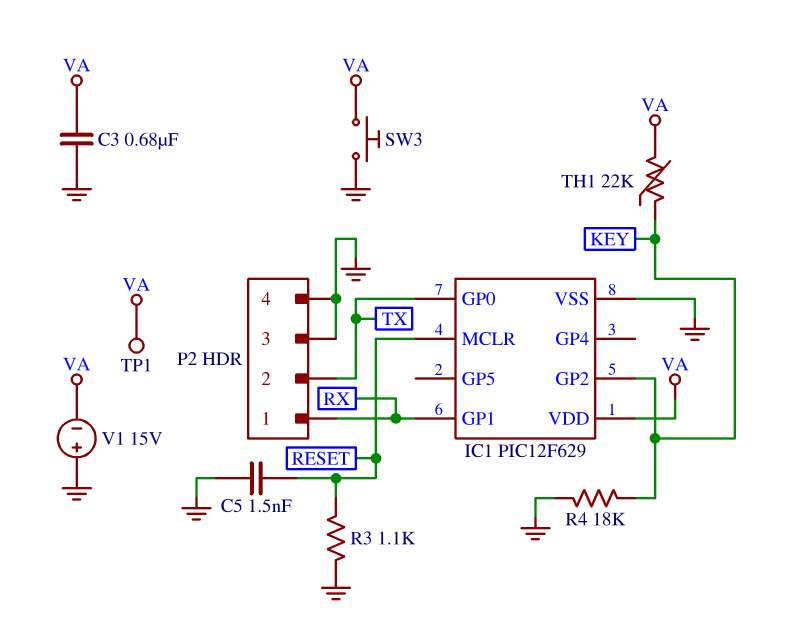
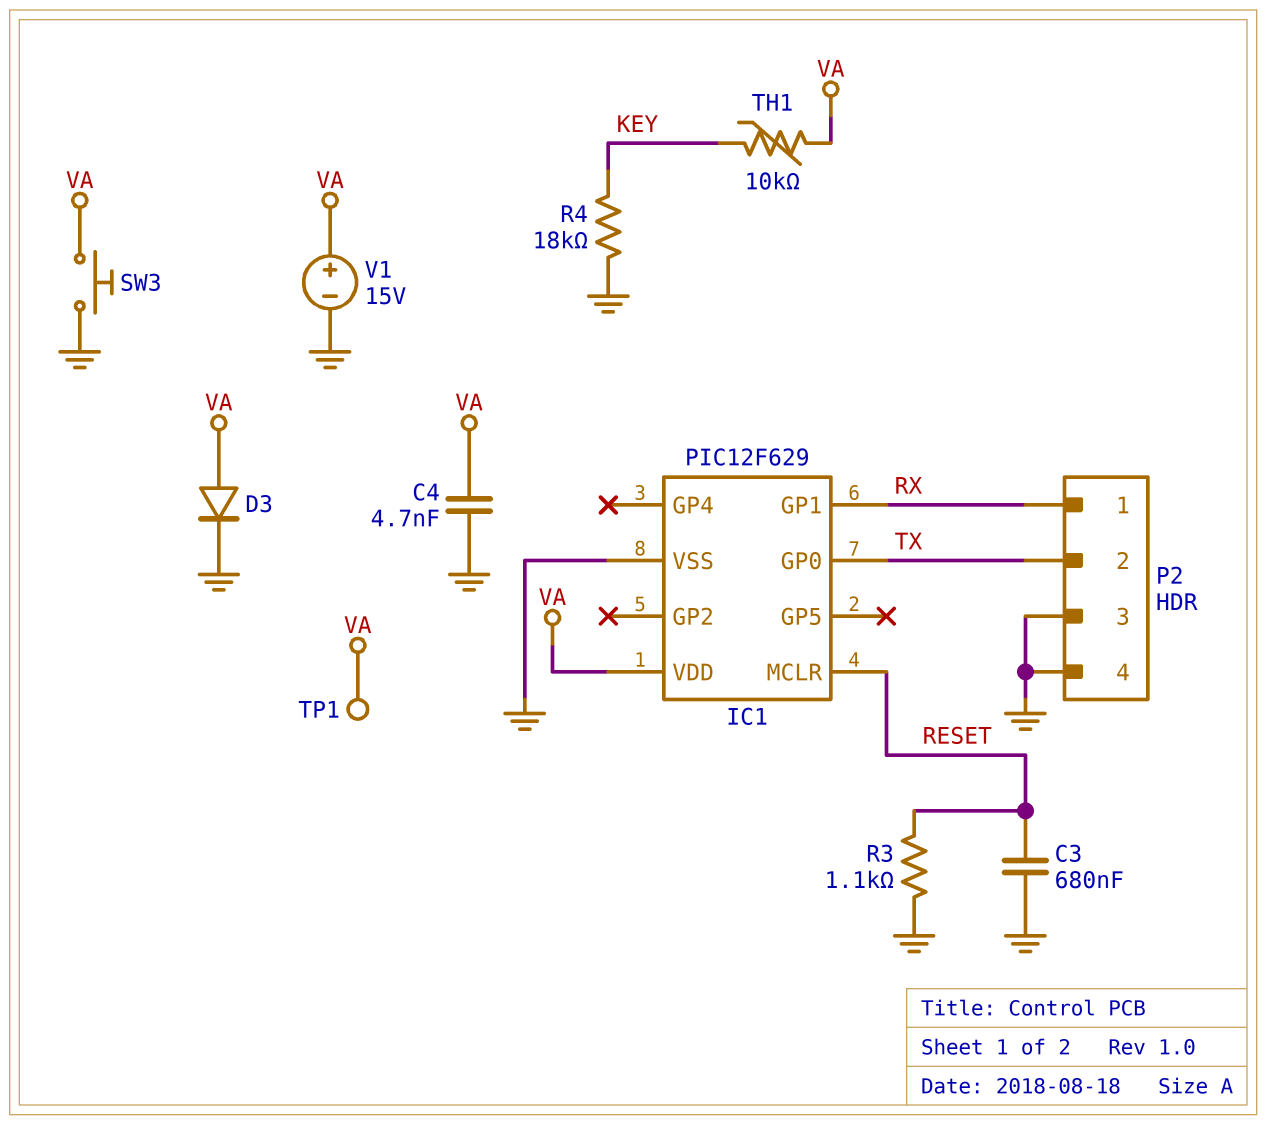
C3: 680nF (GND, VA) -> 680nF (GND, RESET)
C4: none -> 4.7nF (GND, VA)
C5: 1.5nF (GND, RESET) -> none
D3: none -> diode (A VA, K GND)
IC1 pin GP2: KEY -> none
TH1: 22k (KEY, VA) -> 10k (KEY, VA)
V1: 15V (plus GND, minus VA) -> 15V (plus VA, minus GND)

